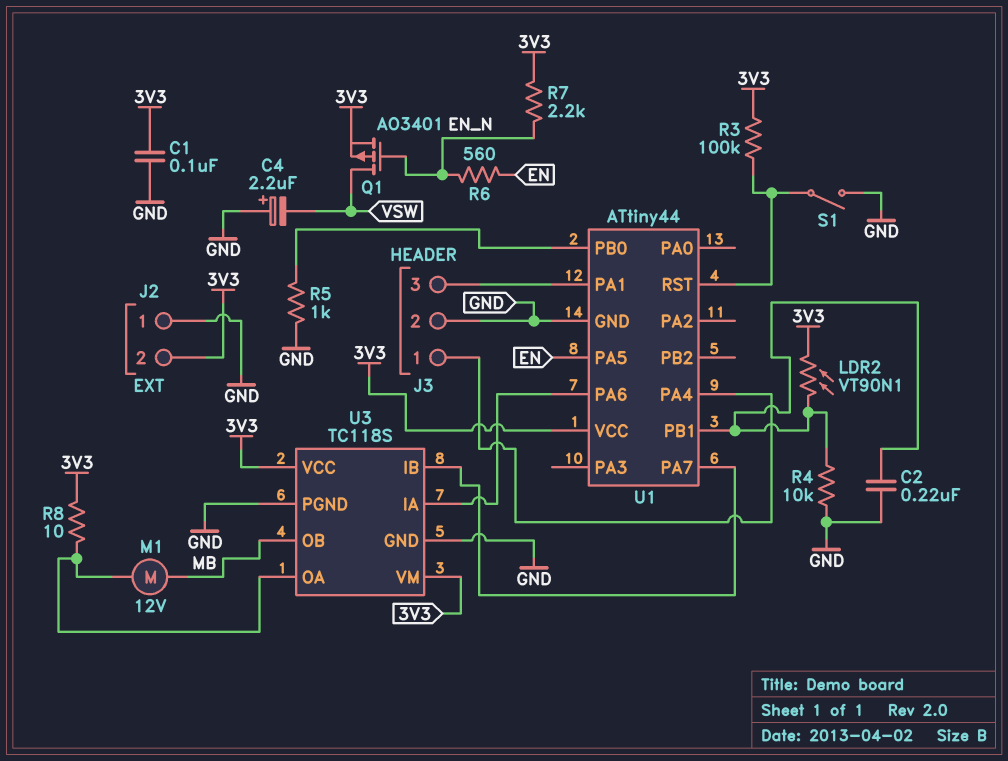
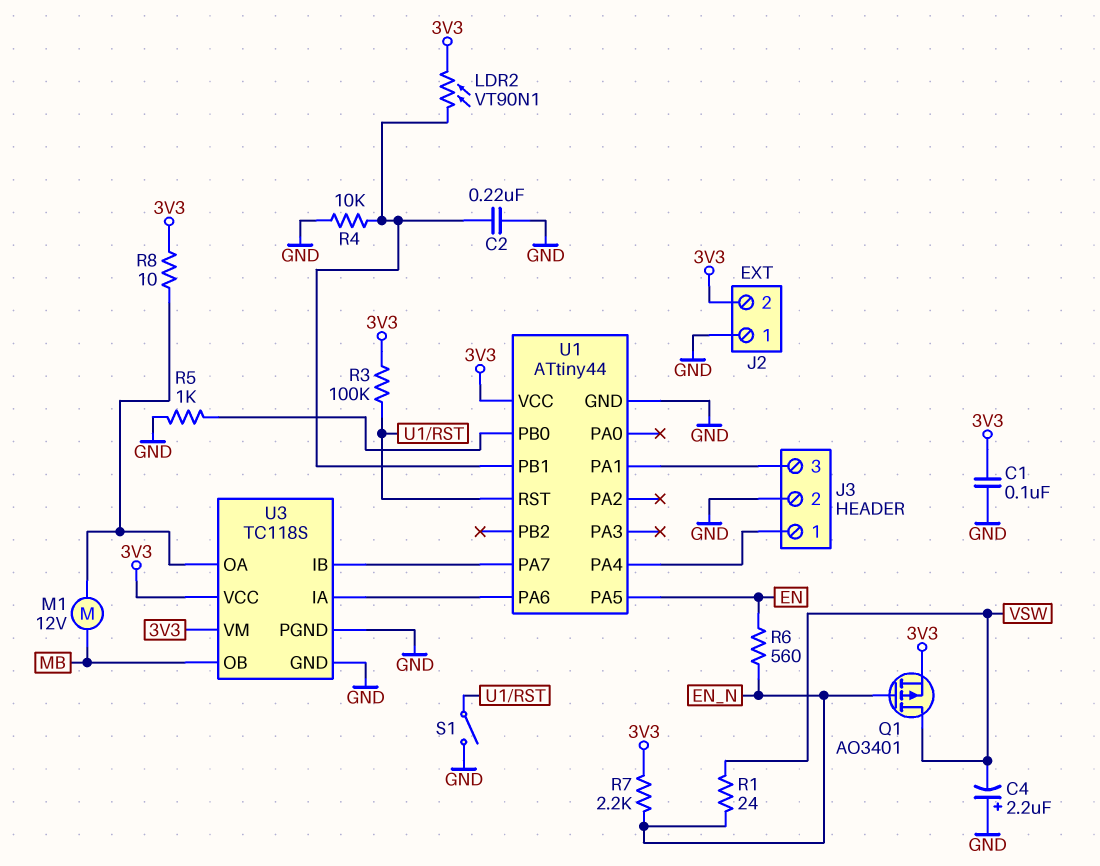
R1: none -> 24 (EN_N, VSW)

